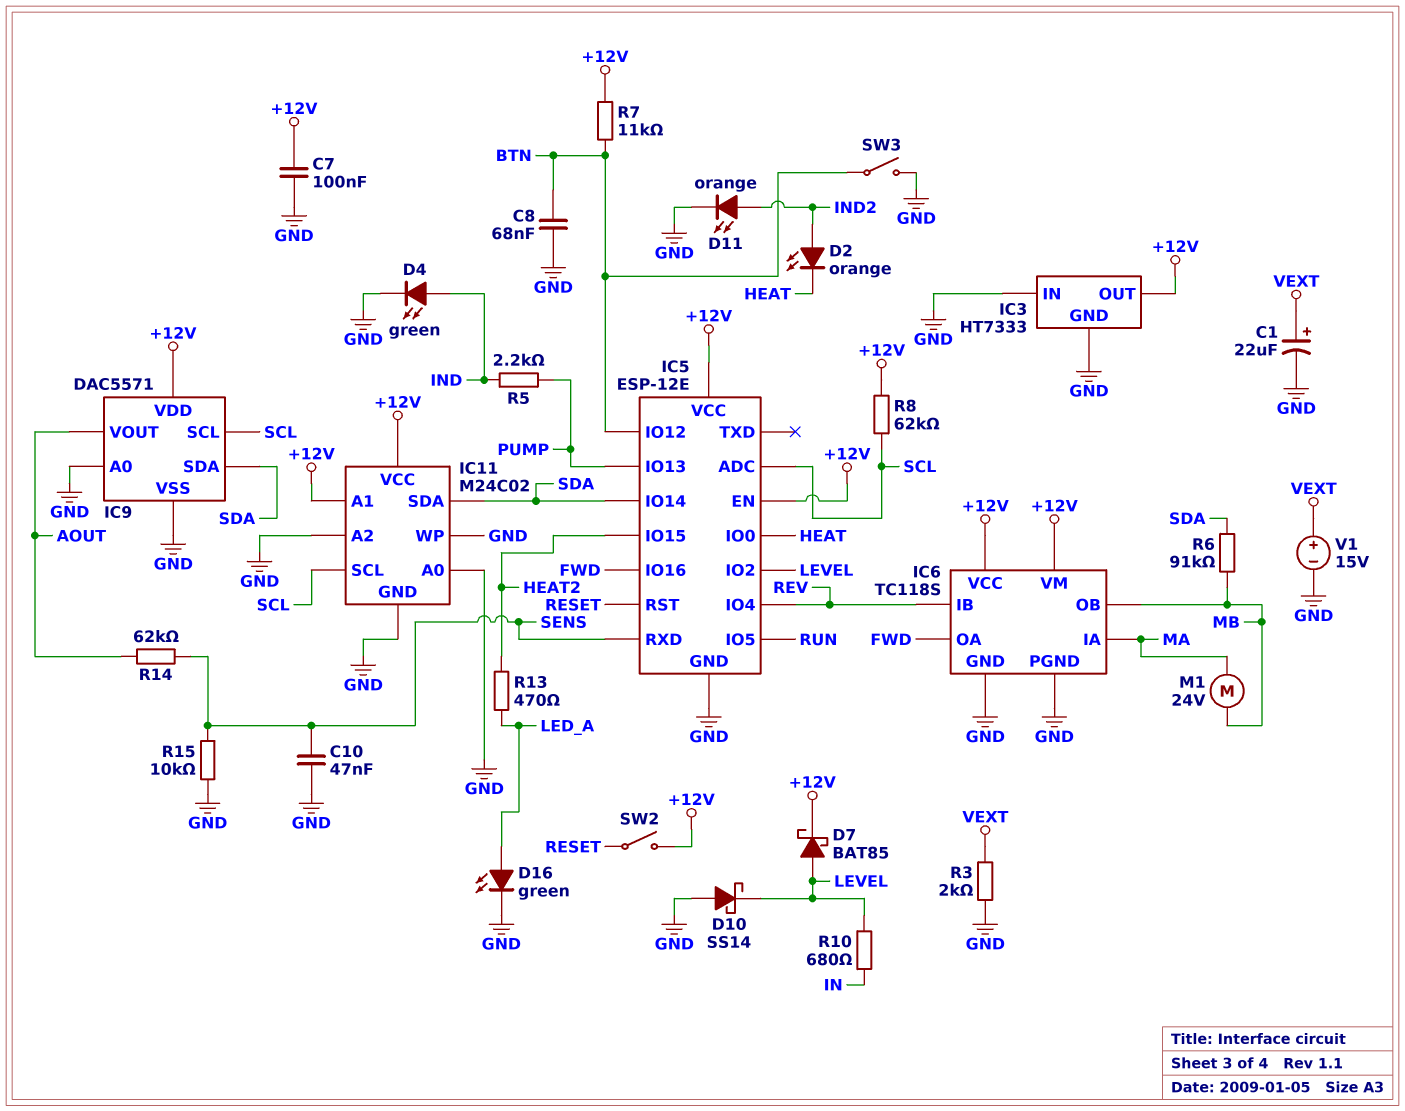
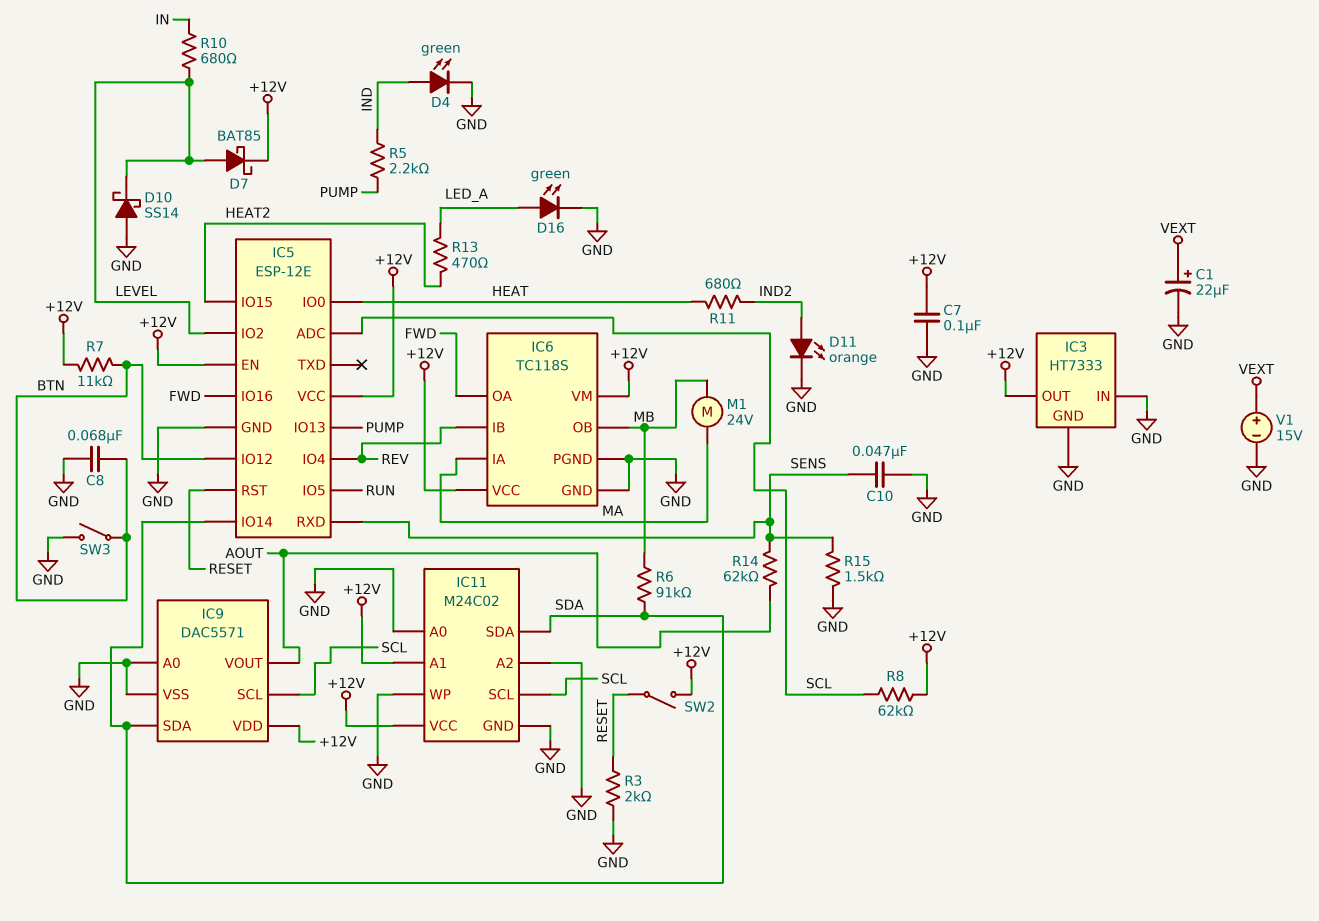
D2: LED orange (A IND2, K HEAT) -> none
R3: 2k (GND, VEXT) -> 2k (GND, RESET)
R11: none -> 680 (HEAT, IND2)
R15: 10k (GND, SENS) -> 1.5k (GND, SENS)

